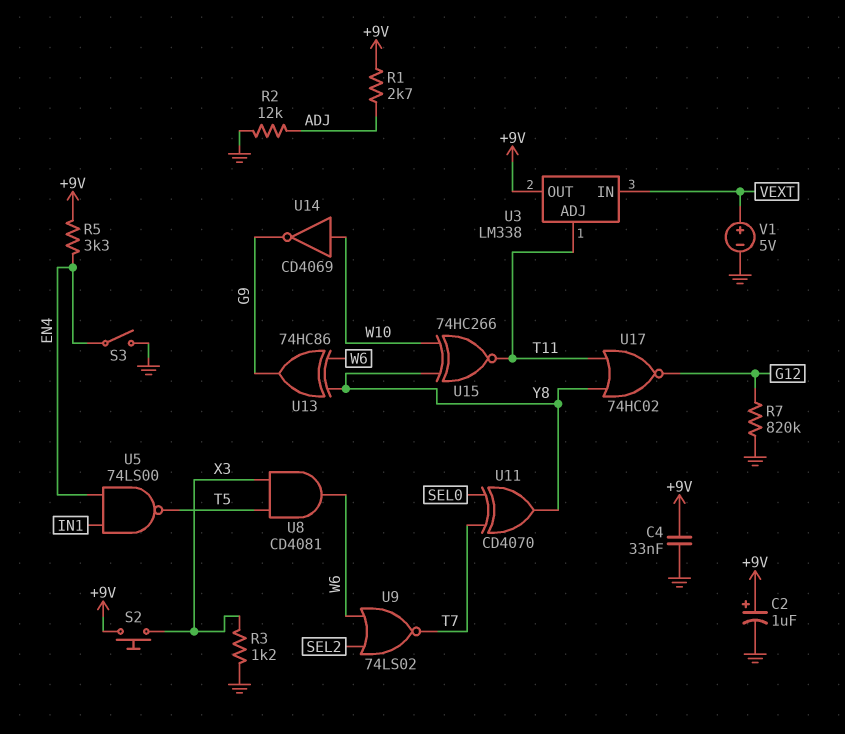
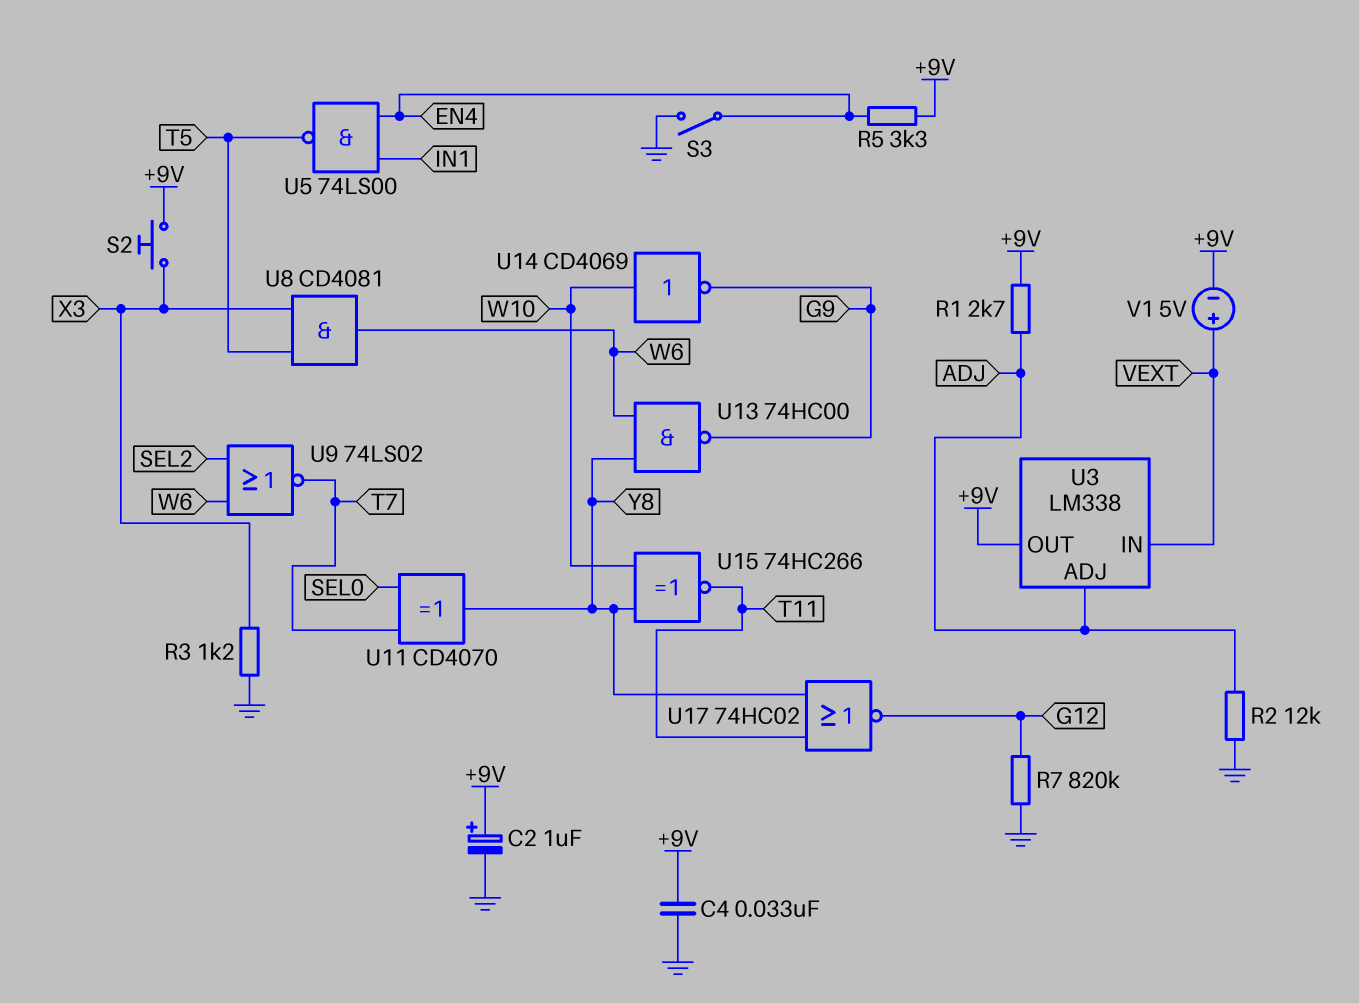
U3 pin ADJ: T11 -> ADJ
U13: XOR 74HC86 (in W6, in Y8, out G9) -> NAND 74HC00 (in W6, in Y8, out G9)
V1: 5V (plus VEXT, minus GND) -> 5V (plus VEXT, minus +9V)

